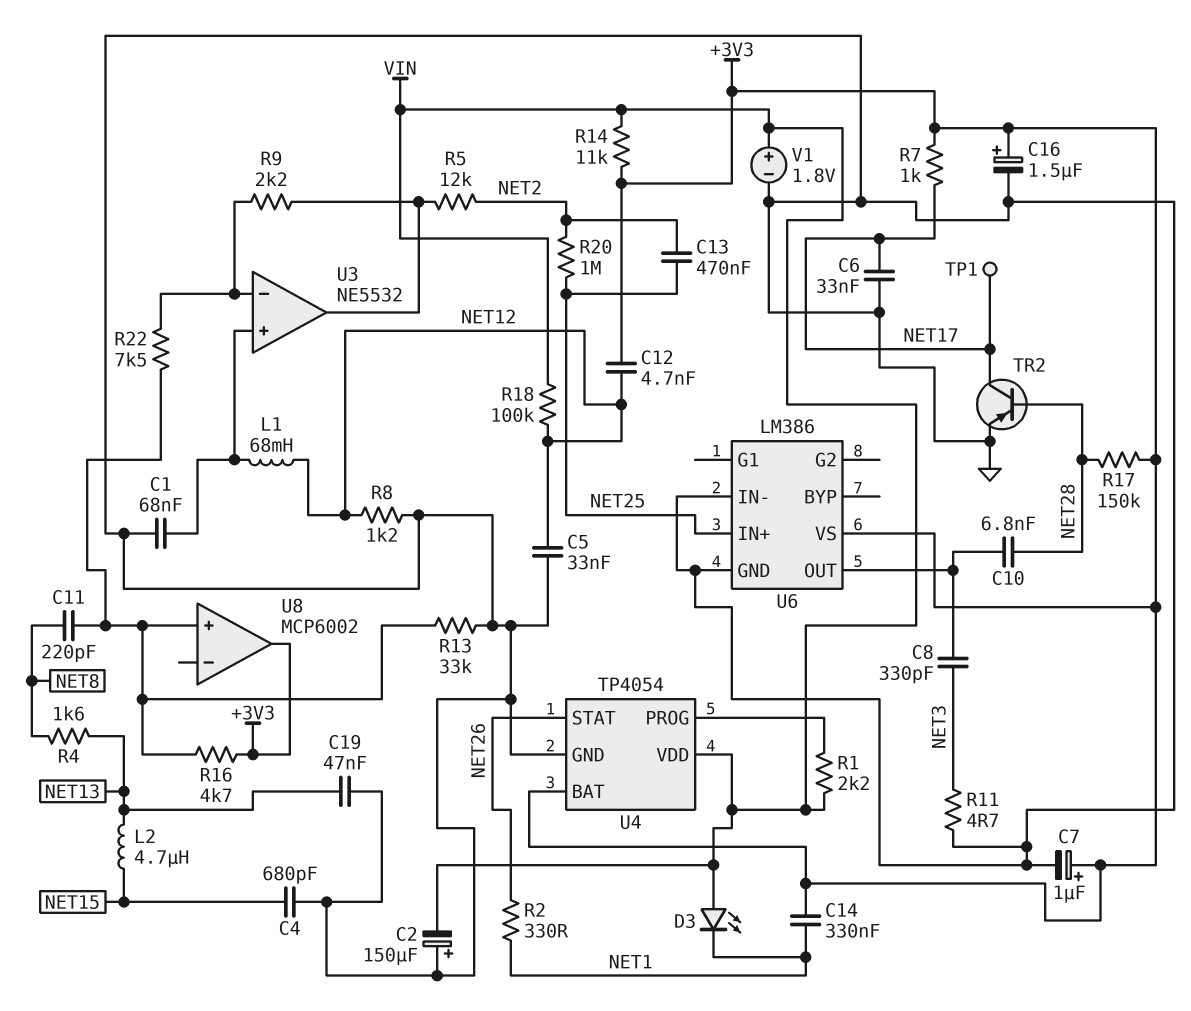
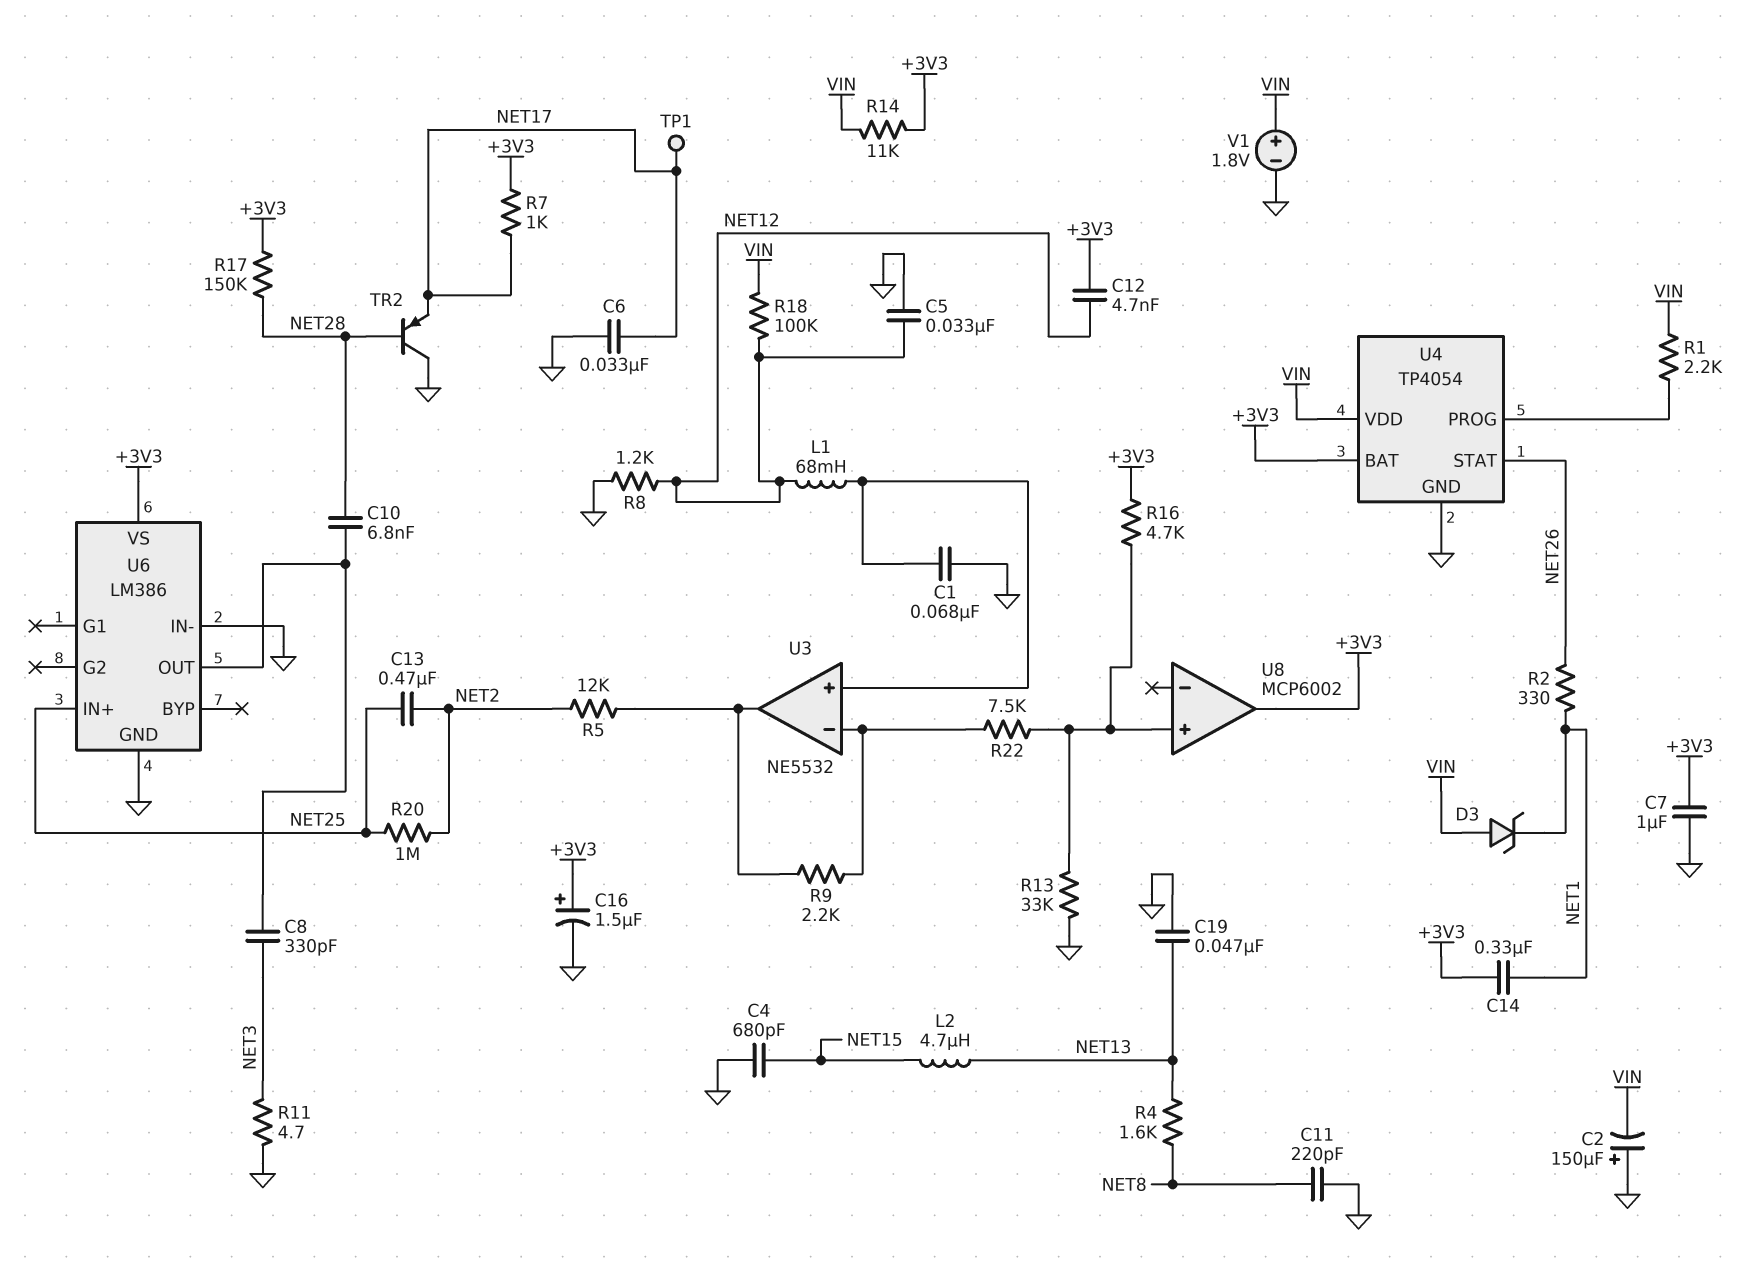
C7: 1uF (plus +3V3, minus GND) -> 1uF (+3V3, GND)
C11: 220pF (NET8, U8/in+) -> 220pF (GND, NET8)
D3: LED (A VIN, K NET1) -> zener (A VIN, K NET1)
TR2: PNP (B NET28, C NET17, E GND) -> PNP (B NET28, C GND, E NET17)

